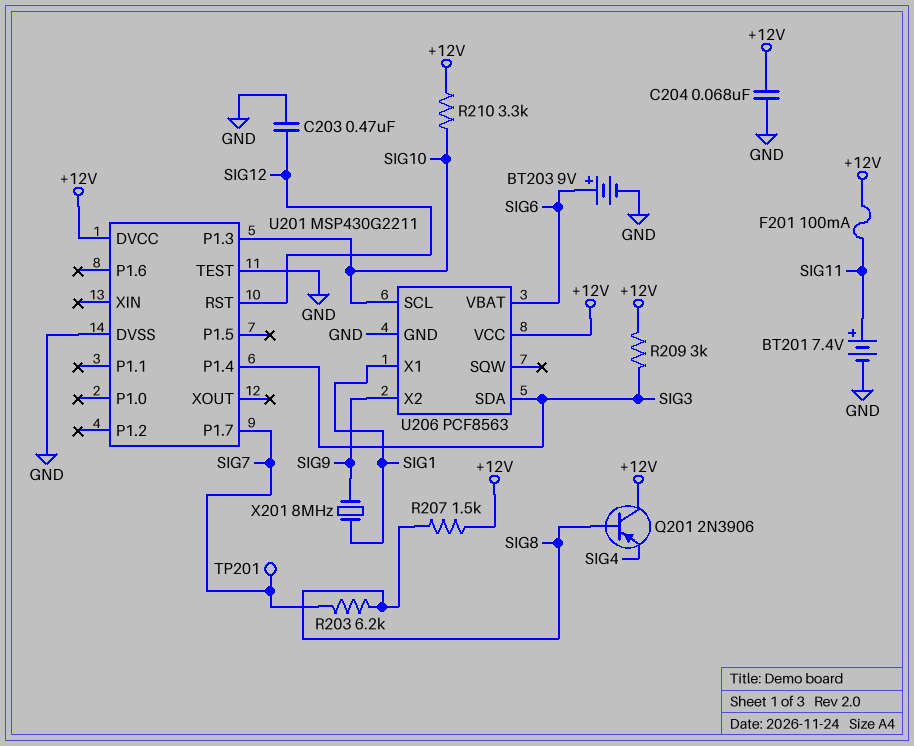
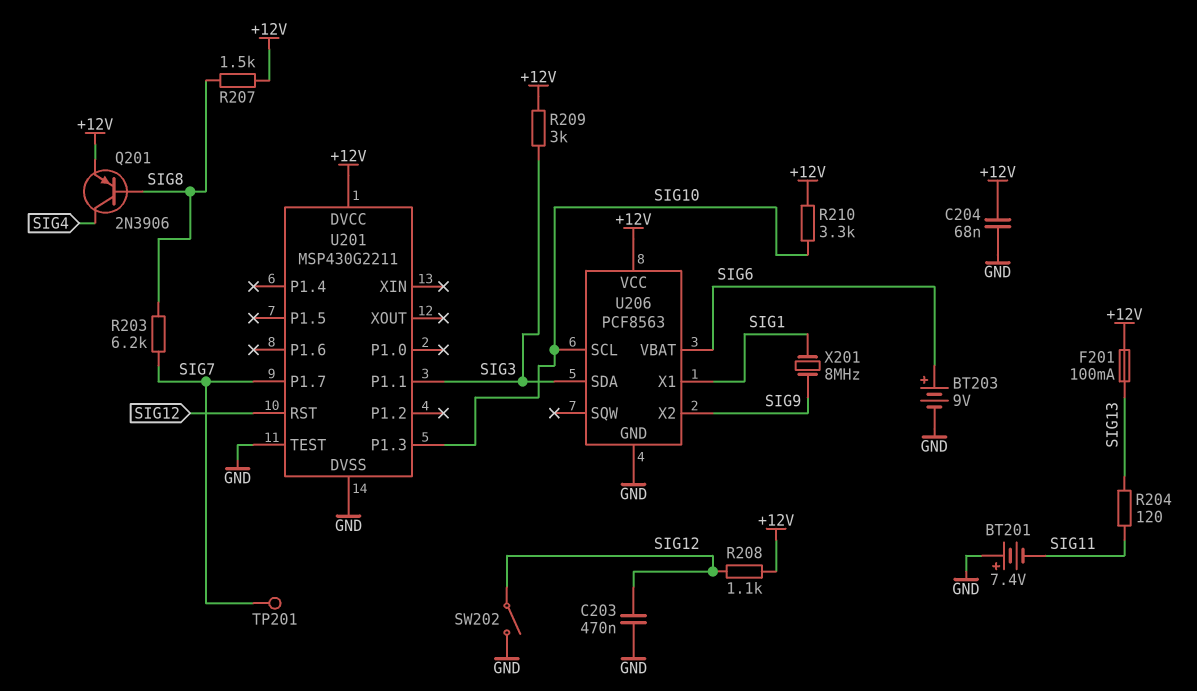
BT201: 7.4V (plus SIG11, minus GND) -> 7.4V (plus GND, minus SIG11)
F201: 100mA (+12V, SIG11) -> 100mA (+12V, SIG13)
Q201: PNP 2N3906 (B SIG8, C +12V, E SIG4) -> PNP 2N3906 (B SIG8, C SIG4, E +12V)
R204: none -> 120 (SIG11, SIG13)
R208: none -> 1.1k (+12V, SIG12)
SW202: none -> switch (GND, SIG12)
U201 pin P1.1: none -> SIG3
U201 pin P1.4: SIG3 -> none

